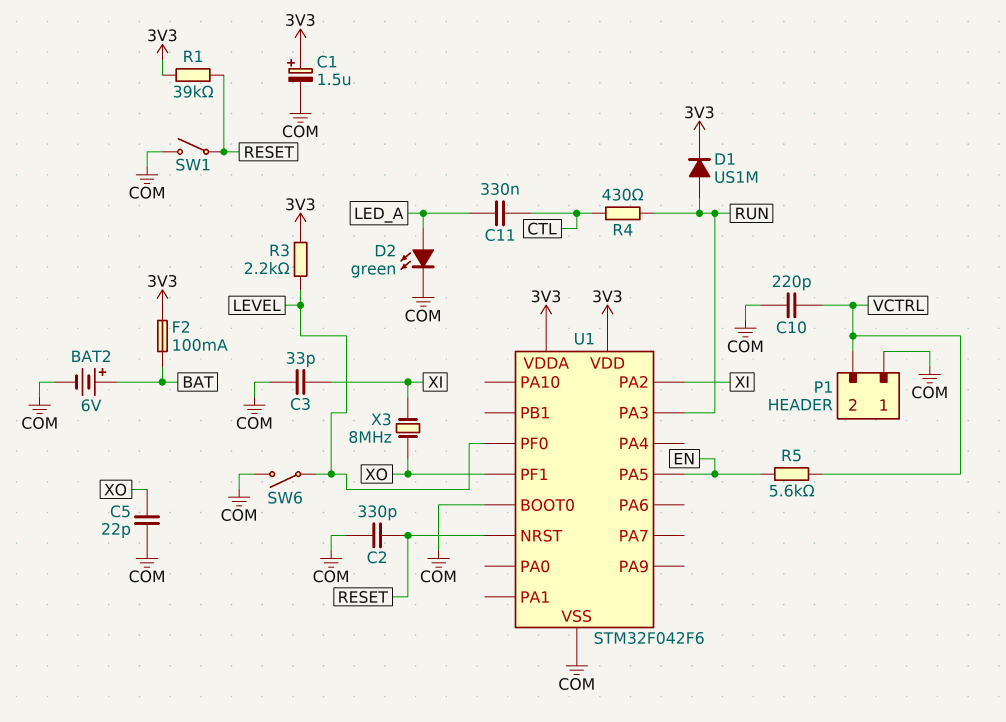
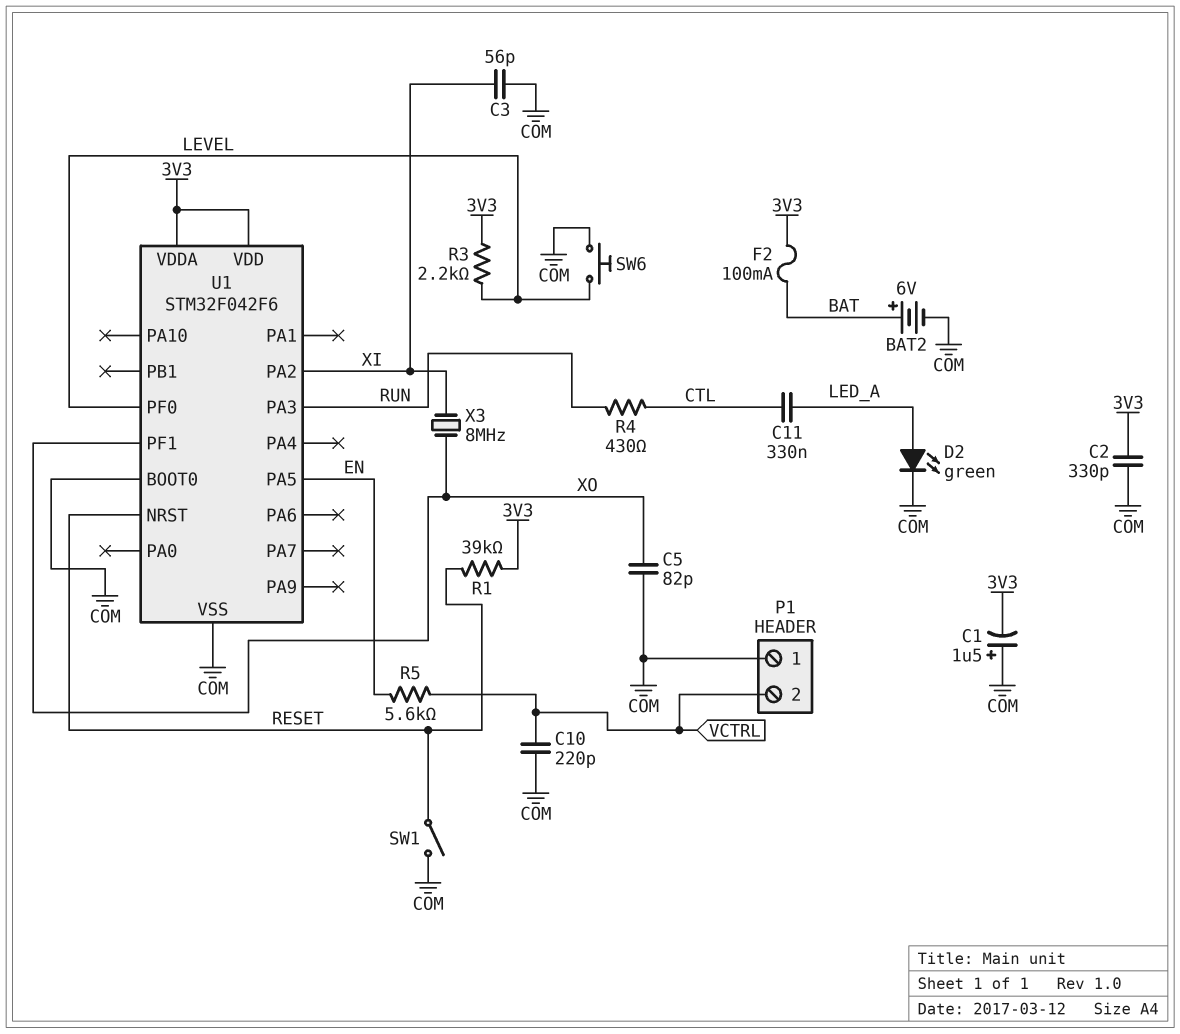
C1: 1.5uF (plus 3V3, minus COM) -> 1.5uF (plus COM, minus 3V3)
C2: 330pF (COM, RESET) -> 330pF (3V3, COM)
C3: 33pF (COM, XI) -> 56pF (COM, XI)
C5: 22pF (COM, XO) -> 82pF (COM, XO)
D1: diode US1M (A RUN, K 3V3) -> none
SW6: switch (COM, LEVEL) -> button (COM, LEVEL)

